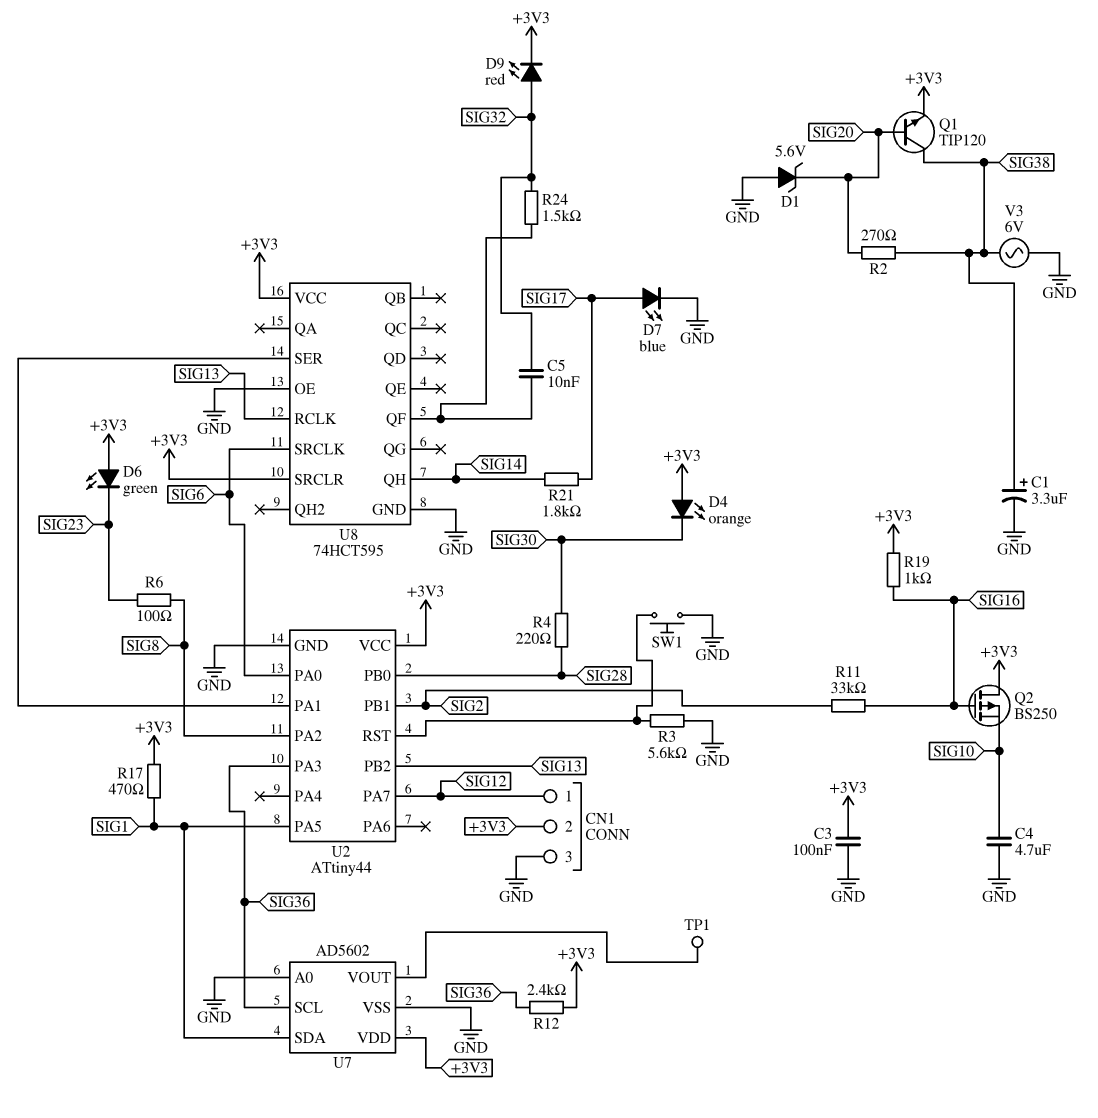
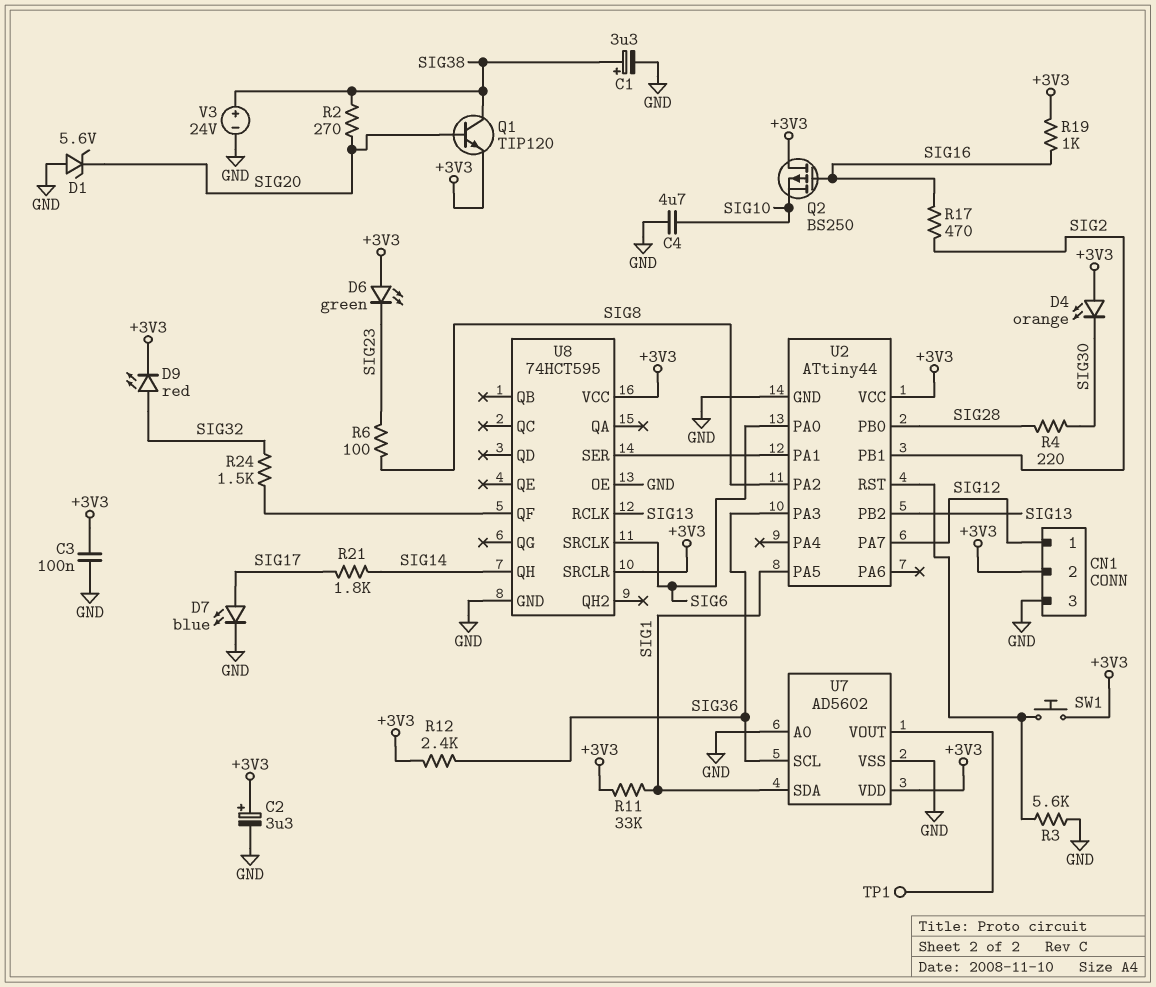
C2: none -> 3.3uF (plus +3V3, minus GND)
C5: 10nF (SIG32, U8/QF) -> none
R11: 33k (SIG2, SIG16) -> 33k (+3V3, SIG1)
R17: 470 (+3V3, SIG1) -> 470 (SIG2, SIG16)
SW1: button (GND, U2/RST) -> button (+3V3, U2/RST)
V3: AC 6V (GND, SIG38) -> 24V (plus SIG38, minus GND)

